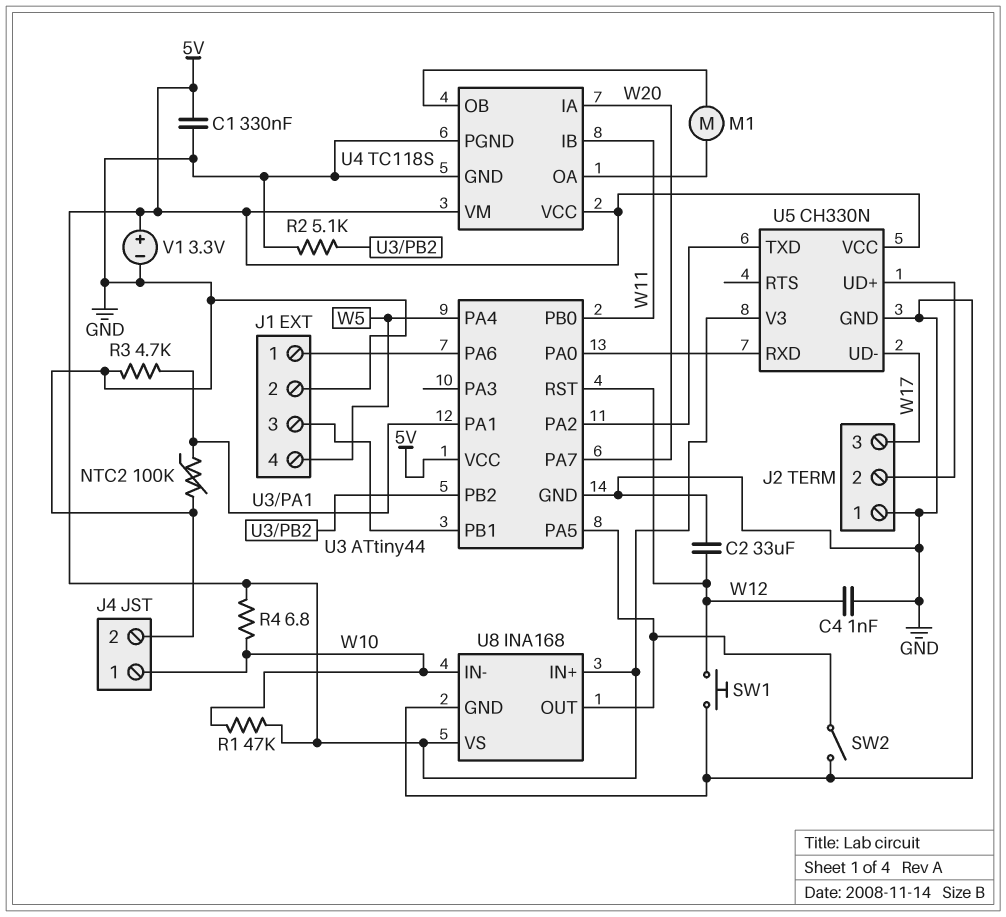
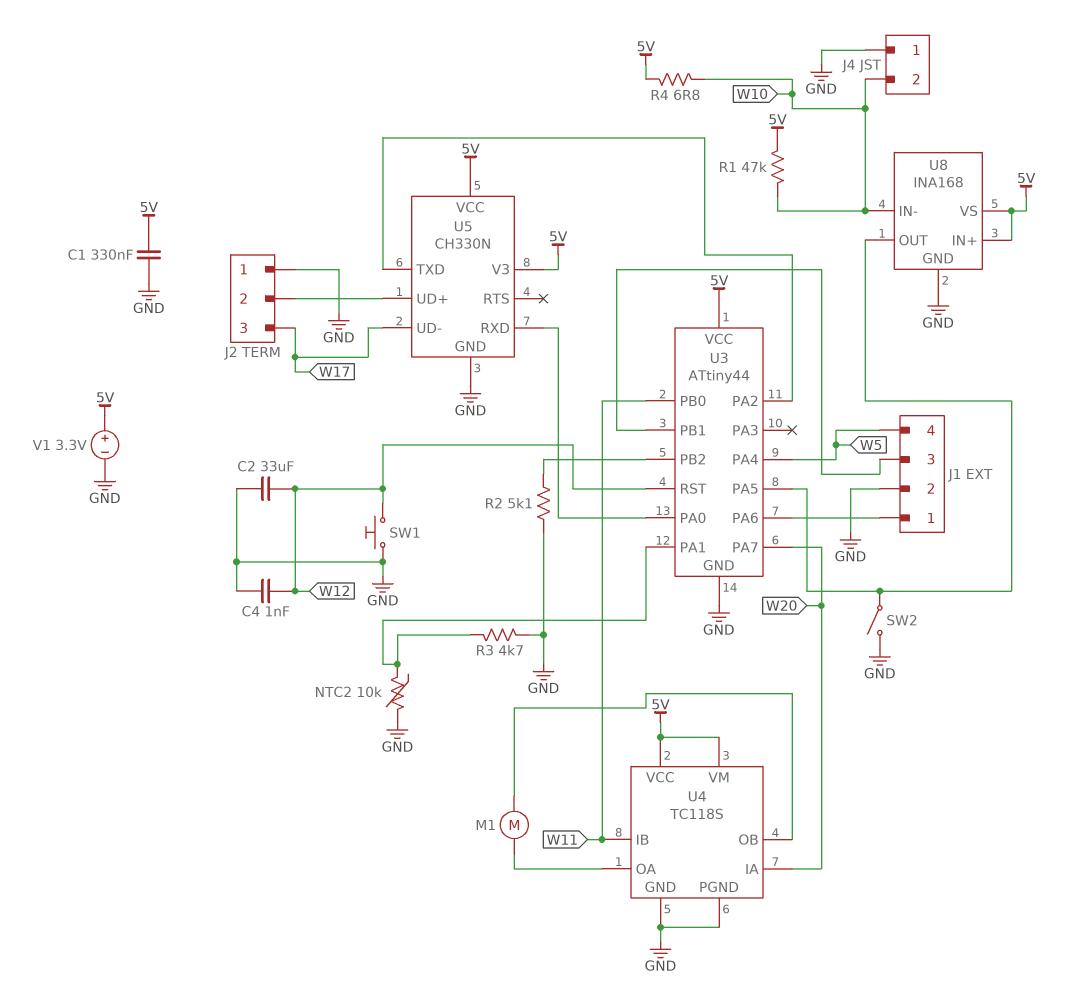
J4 pin 1: W10 -> GND
J4 pin 2: GND -> W10
NTC2: 100k (GND, U3/PA1) -> 10k (GND, U3/PA1)

